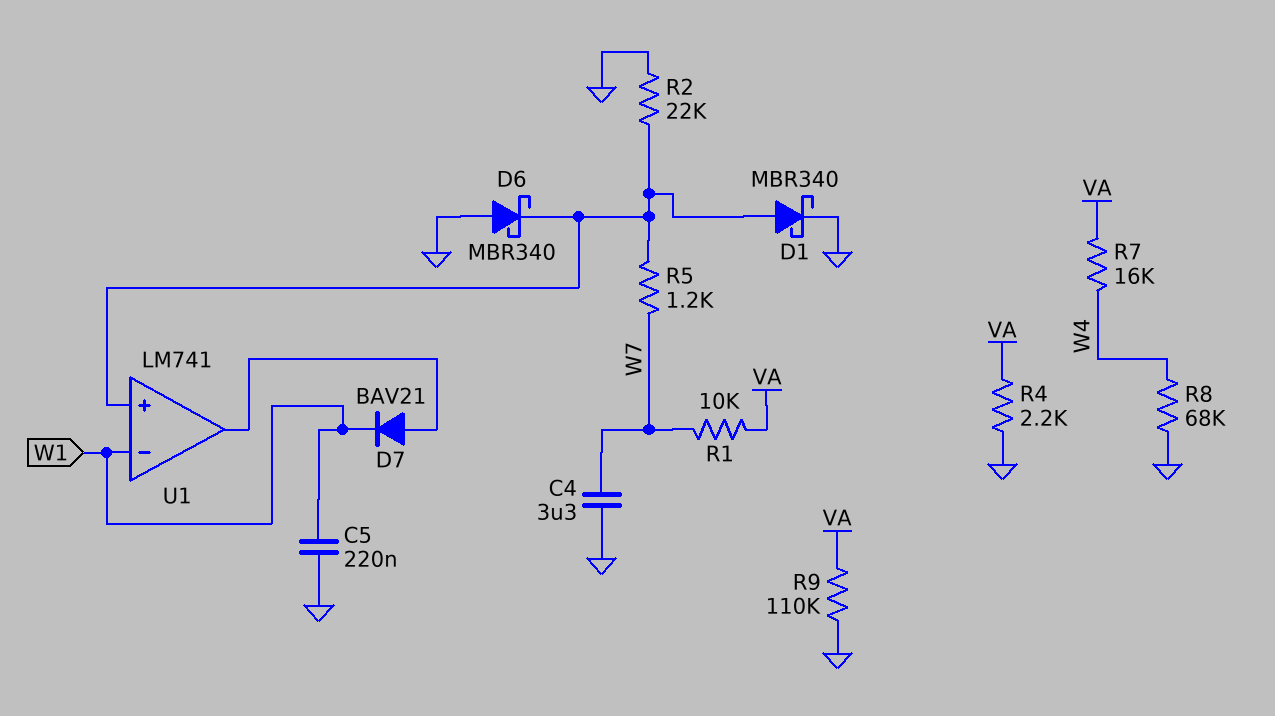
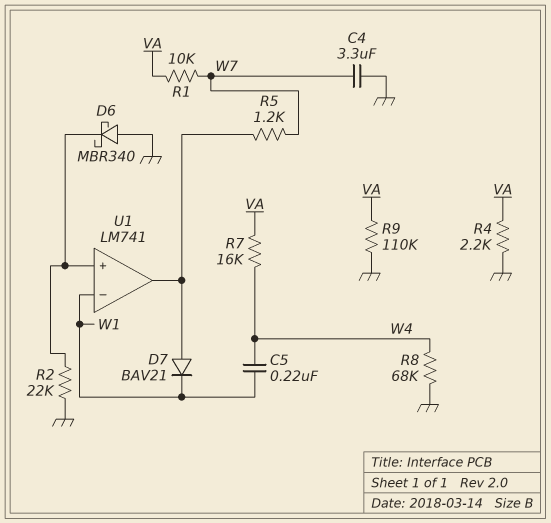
C5: 220nF (GND, W1) -> 220nF (W1, W4)
D1: schottky MBR340 (A U1/in+, K GND) -> none
R5: 1.2k (U1/in+, W7) -> 1.2k (U1/out, W7)

